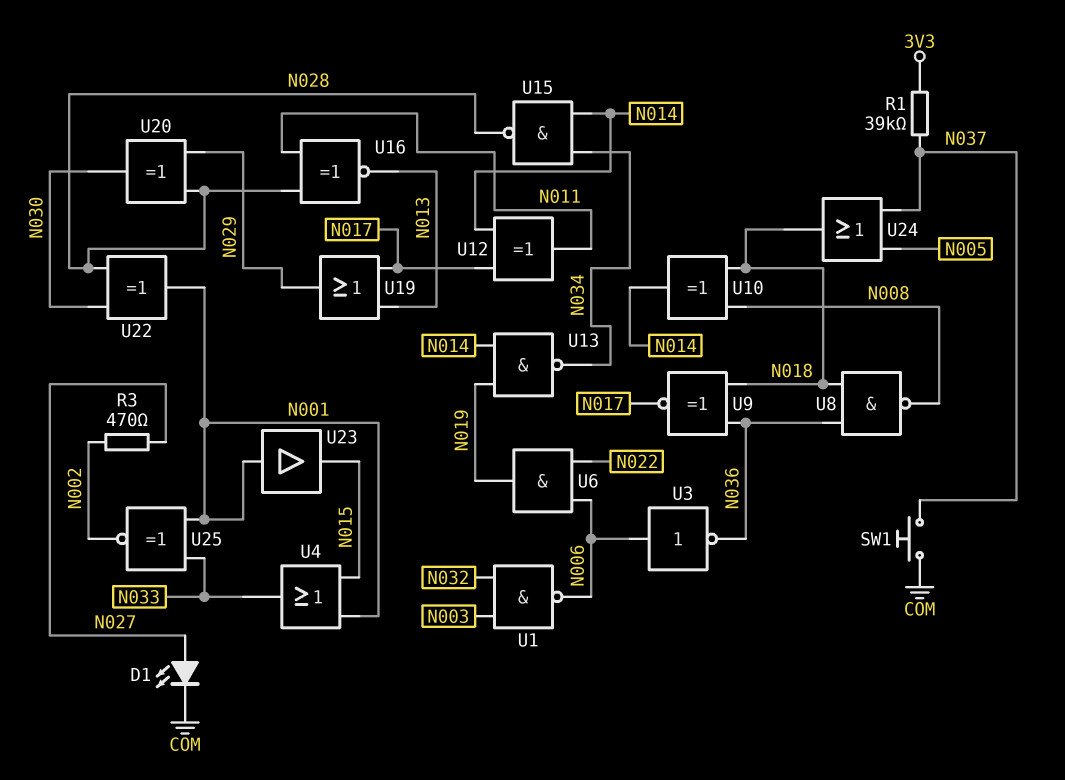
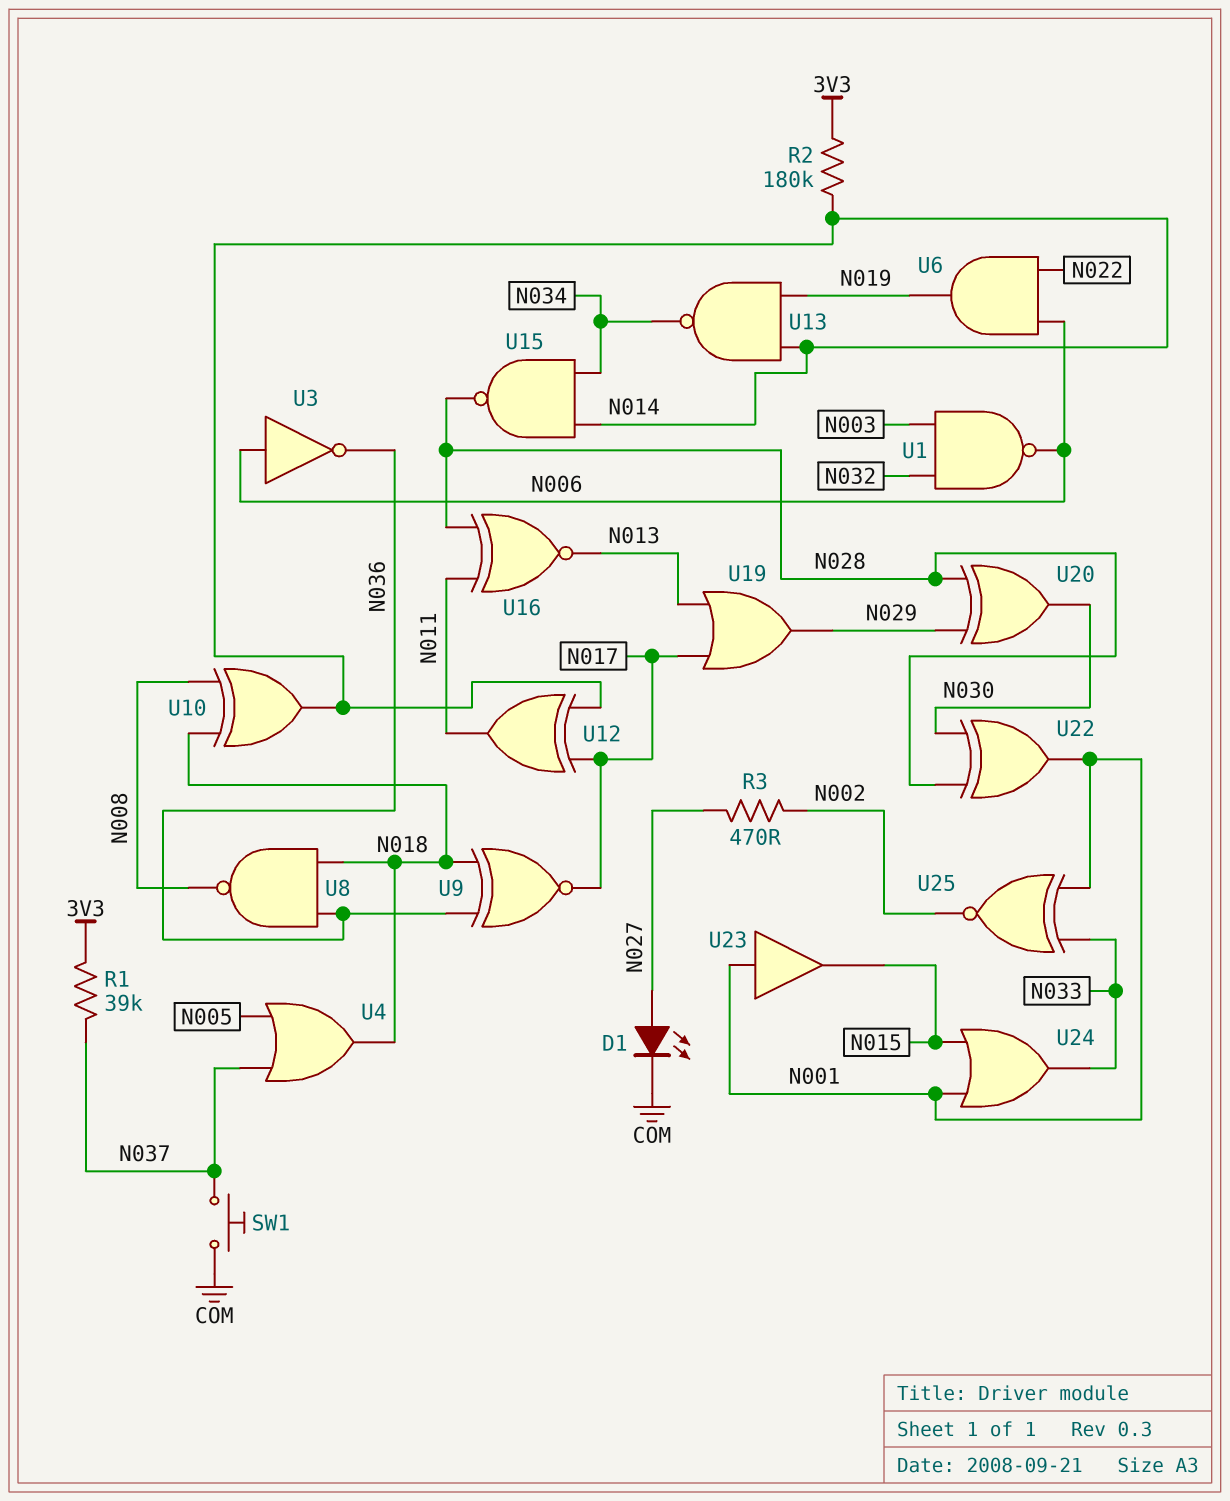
R2: none -> 180k (3V3, N014)
U4: OR (in N001, in N015, out N033) -> OR (in N005, in N037, out N018)
U24: OR (in N005, in N037, out N018) -> OR (in N001, in N015, out N033)

